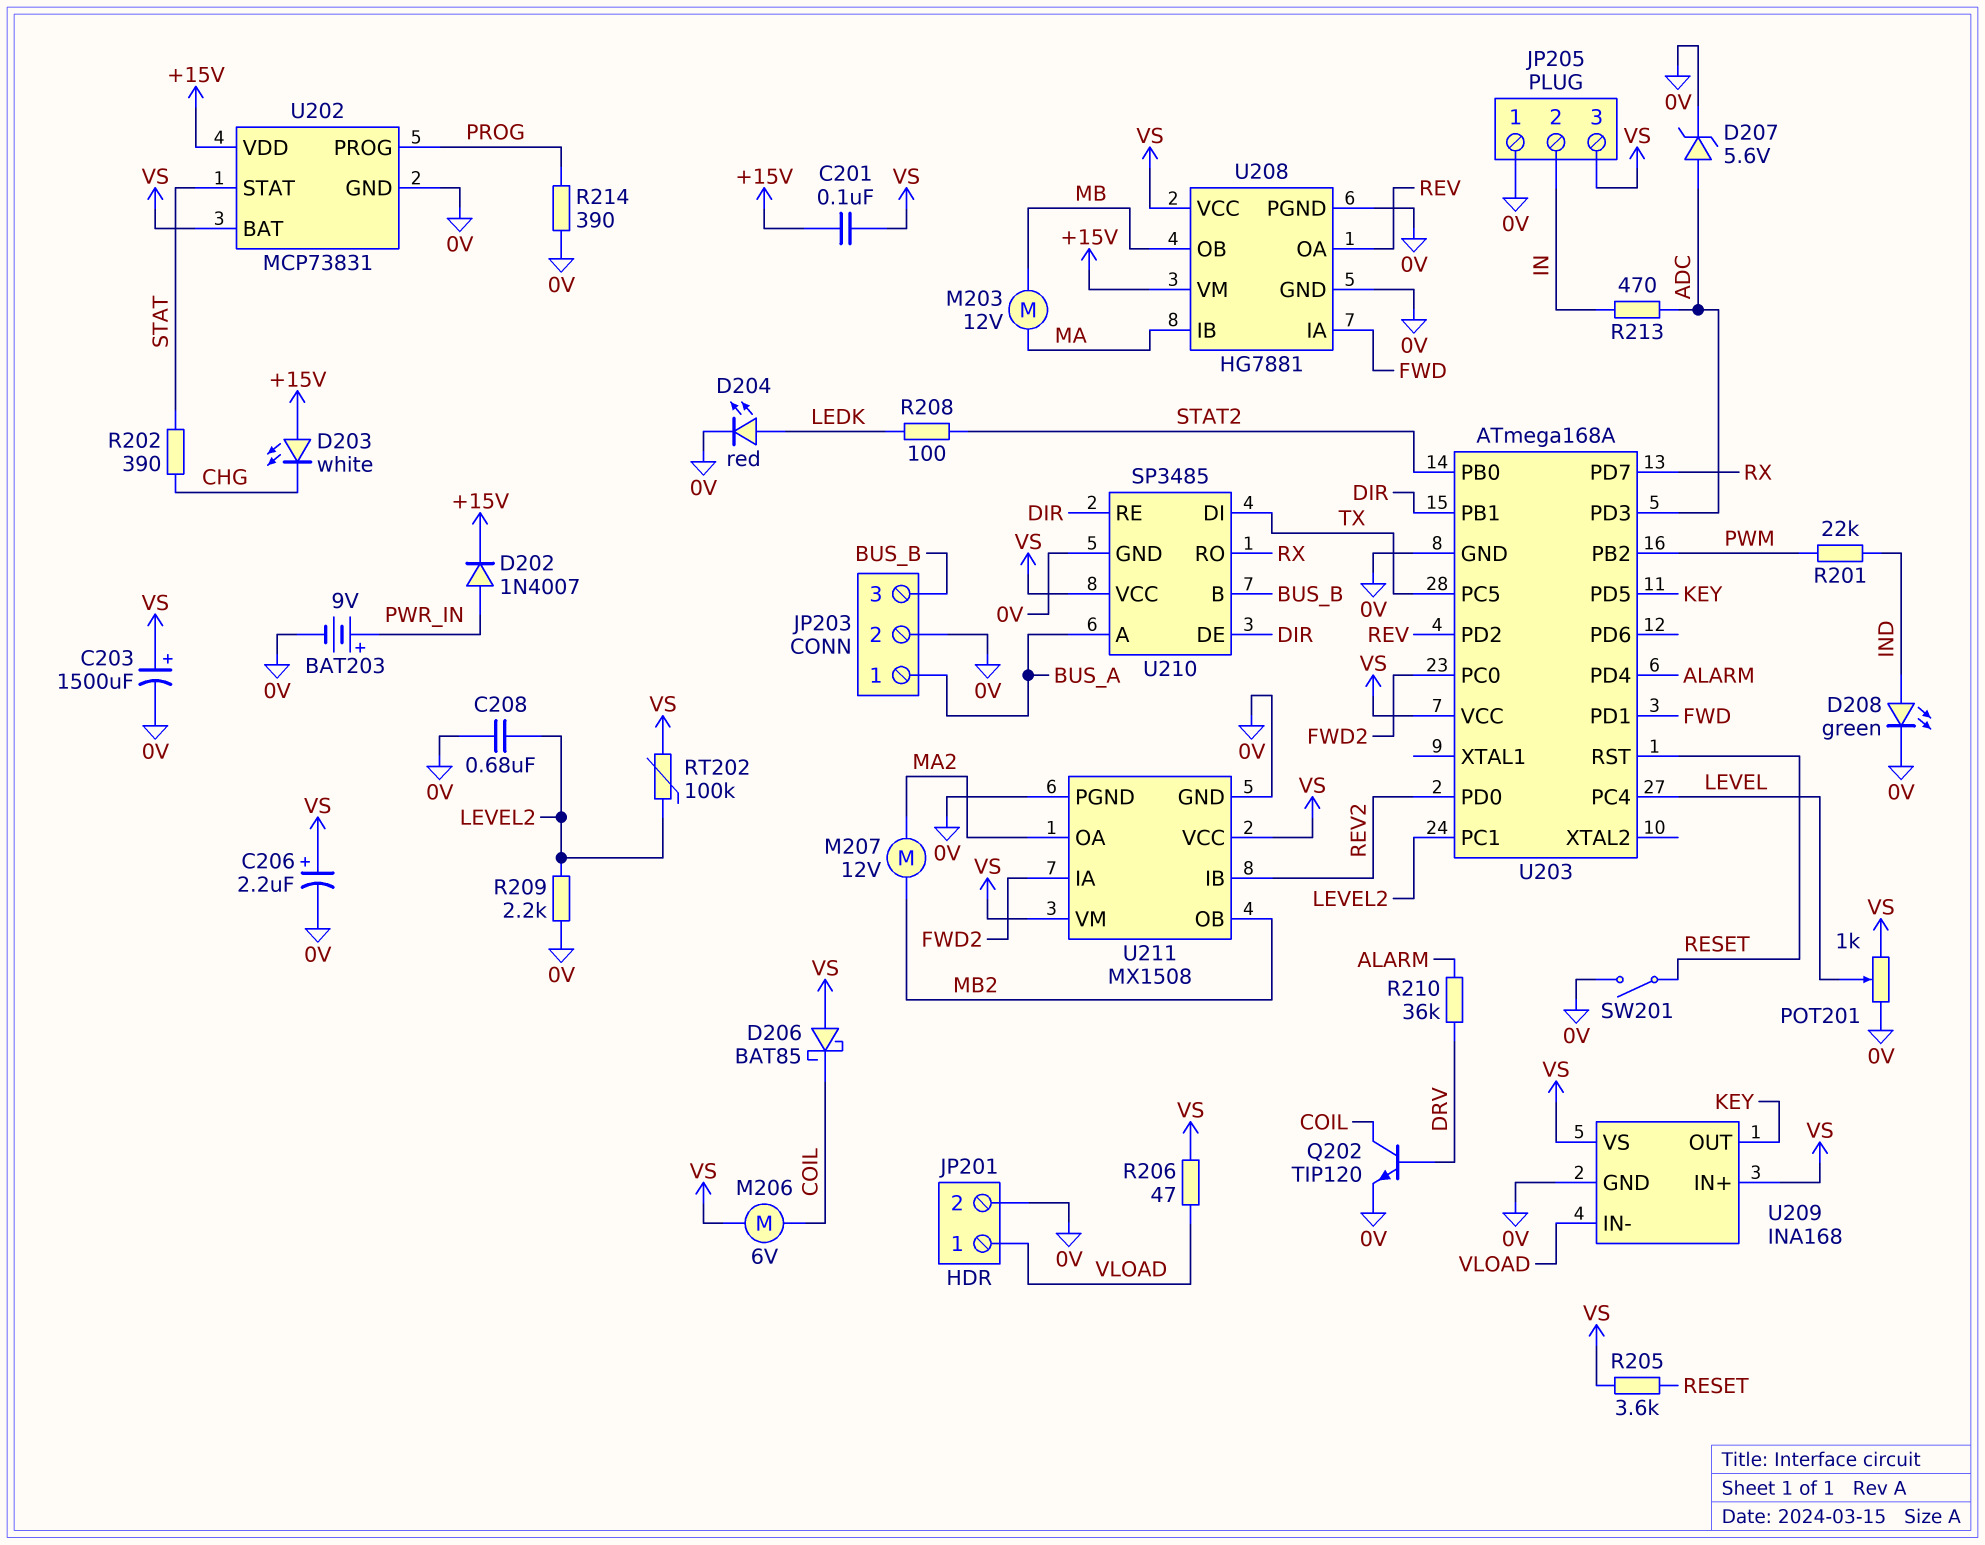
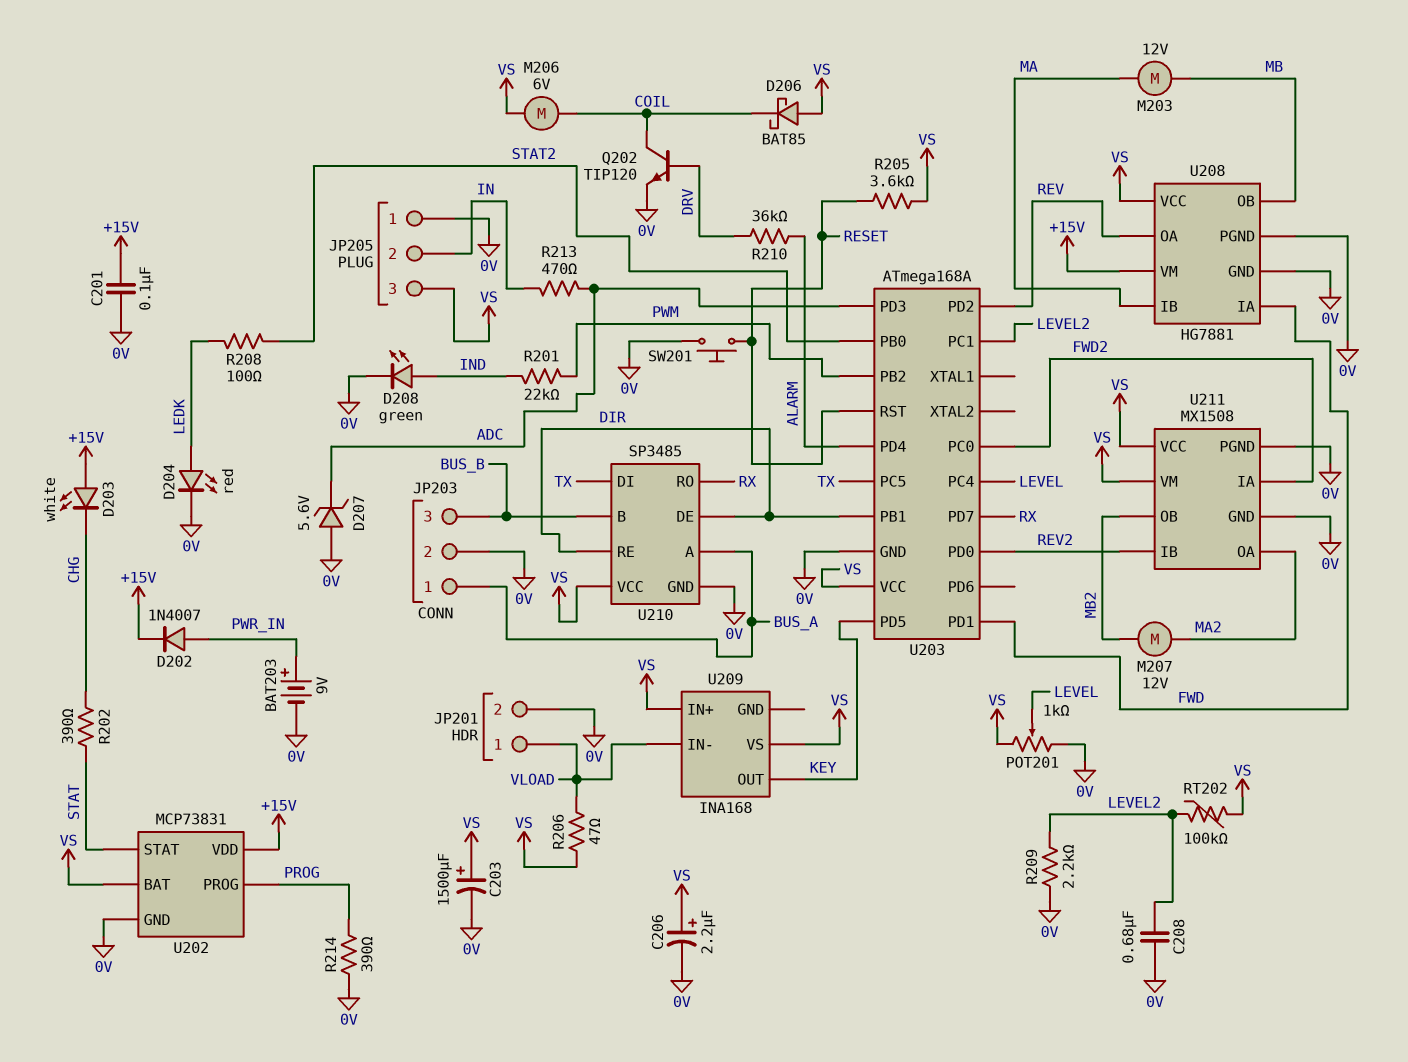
C201: 100nF (+15V, VS) -> 100nF (+15V, 0V)
D207: zener 5.6V (A ADC, K 0V) -> zener 5.6V (A 0V, K ADC)
SW201: switch (0V, RESET) -> button (0V, RESET)
U209 pin GND: 0V -> none

